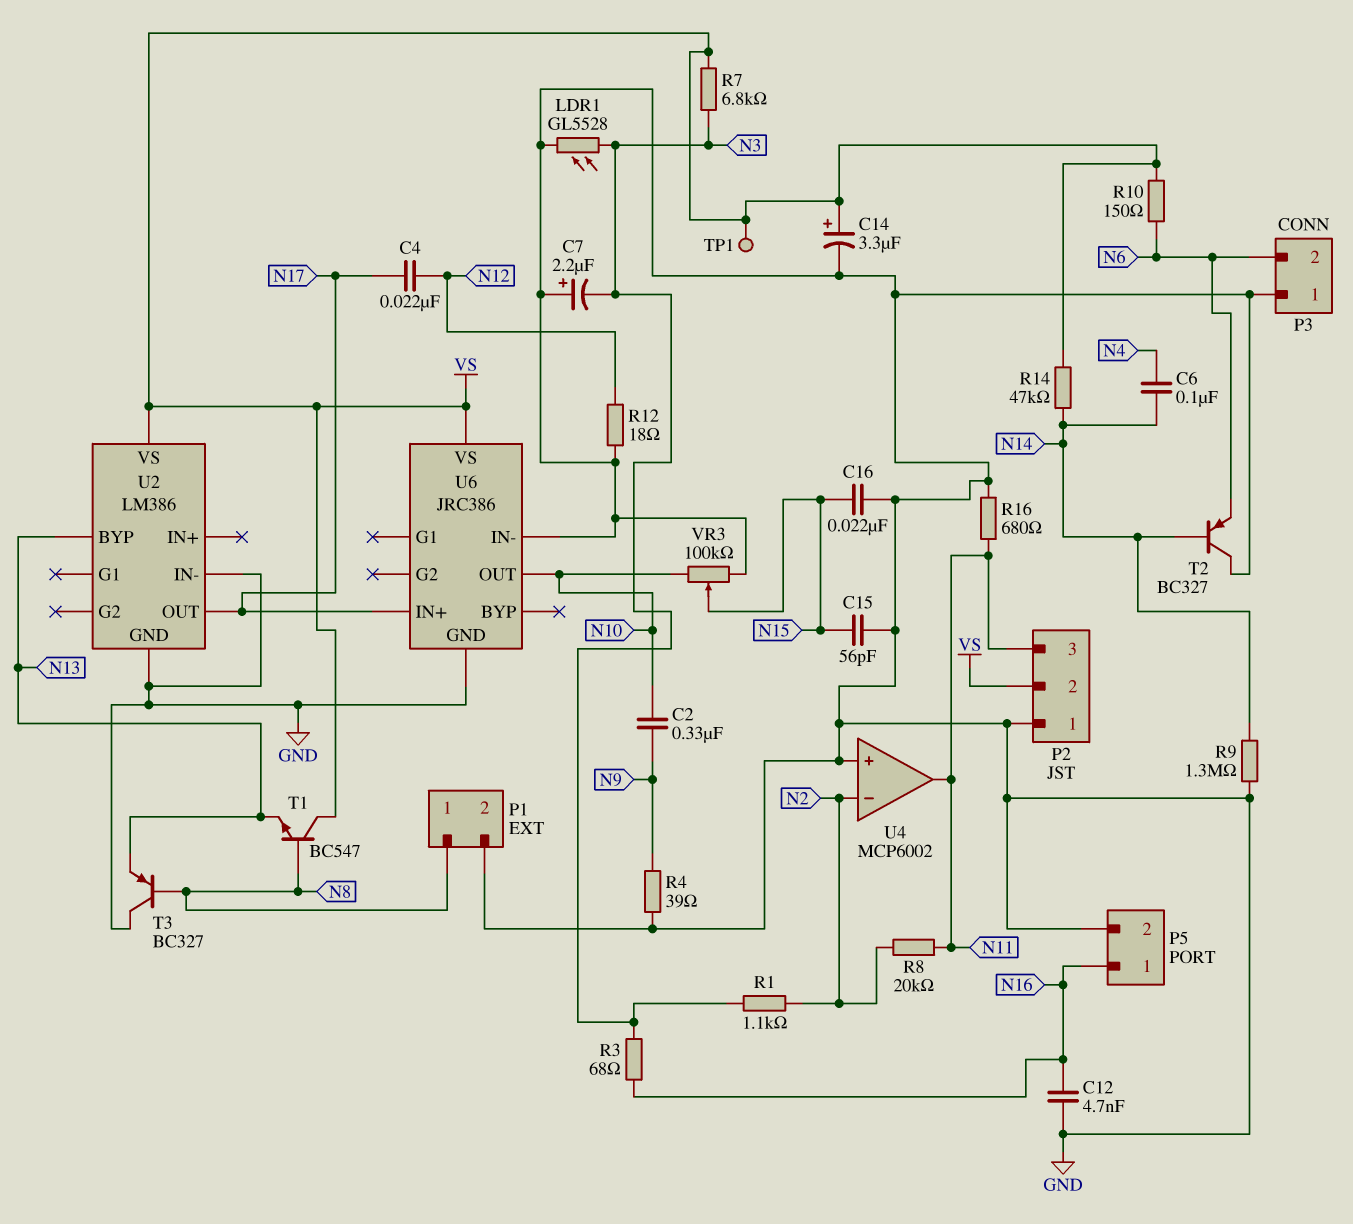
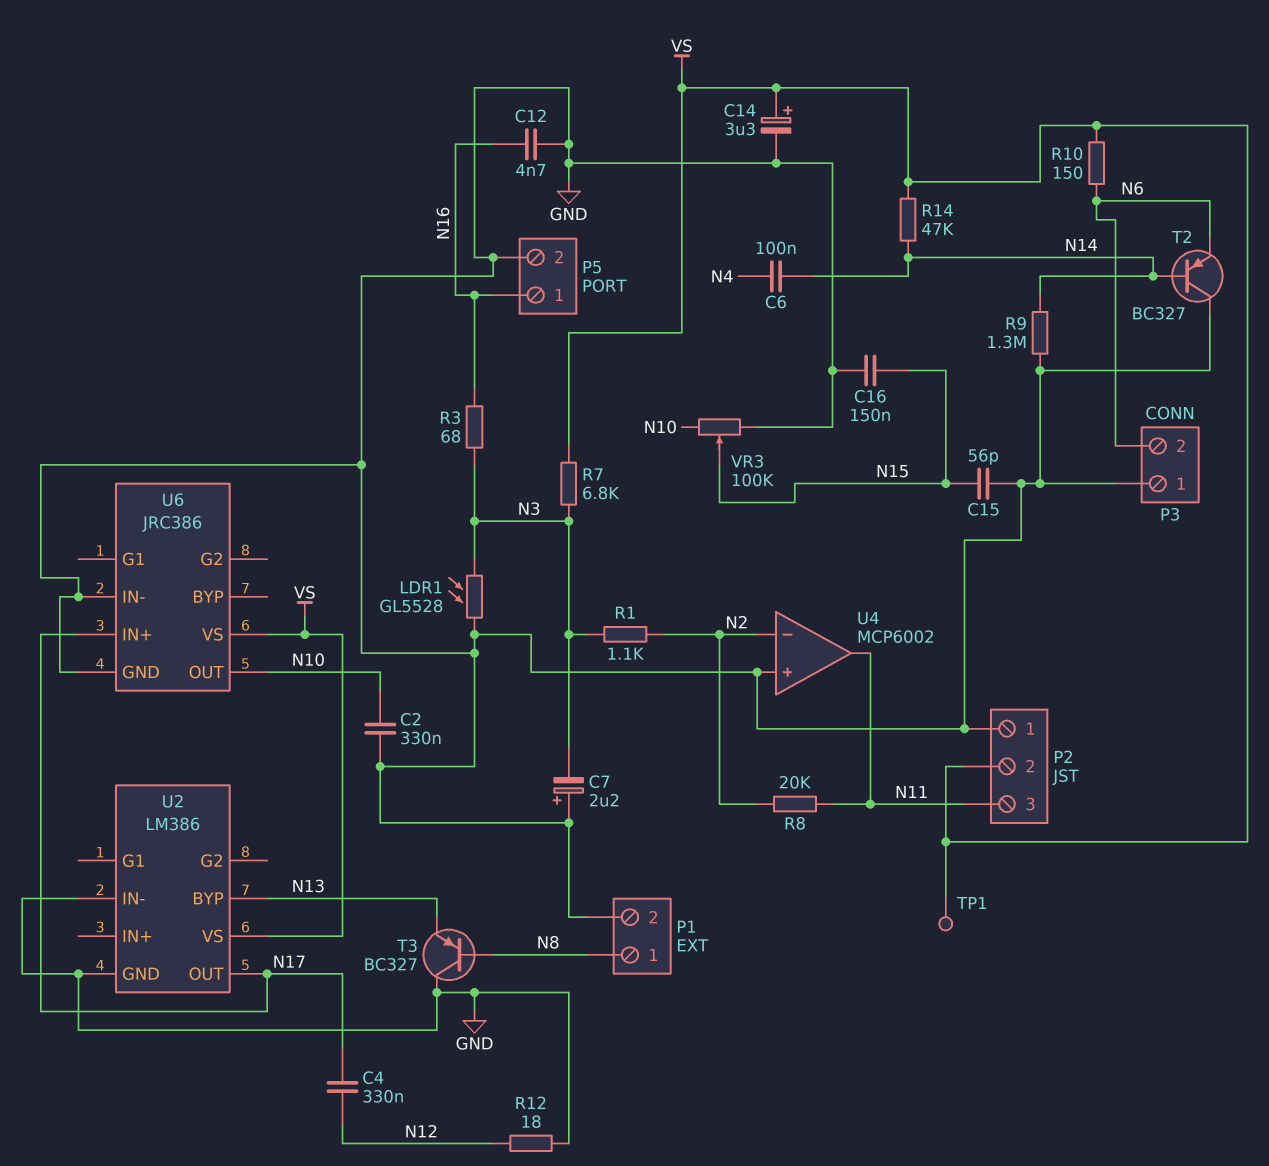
C2: 330nF (N9, N10) -> 330nF (GND, N10)
C4: 22nF (N12, N17) -> 330nF (N12, N17)
C16: 22nF (GND, N15) -> 150nF (GND, N15)
R4: 39 (GND, N9) -> none
R16: 680 (GND, N11) -> none
T1: NPN BC547 (B N8, C VS, E N13) -> none

